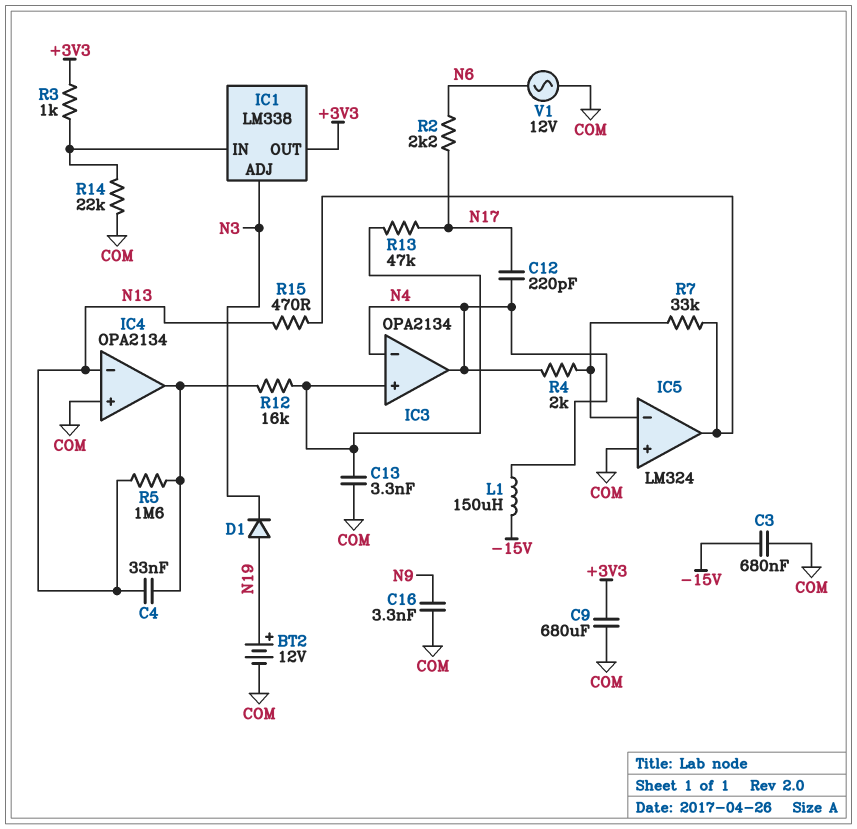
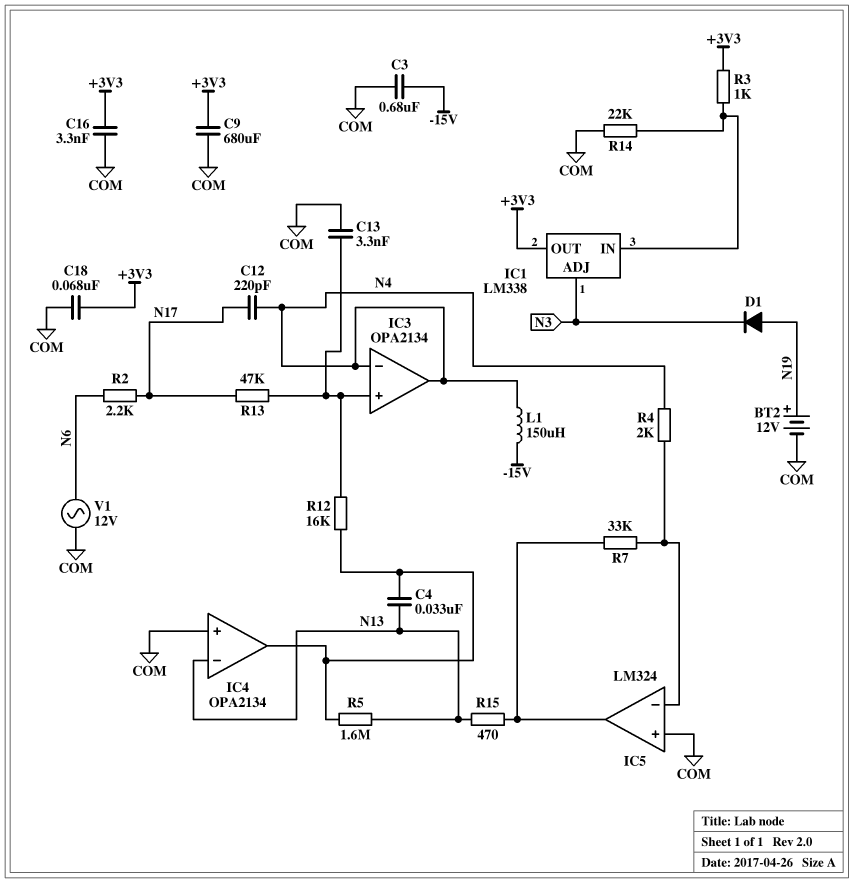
C16: 3.3nF (COM, N9) -> 3.3nF (+3V3, COM)
C18: none -> 68nF (+3V3, COM)

